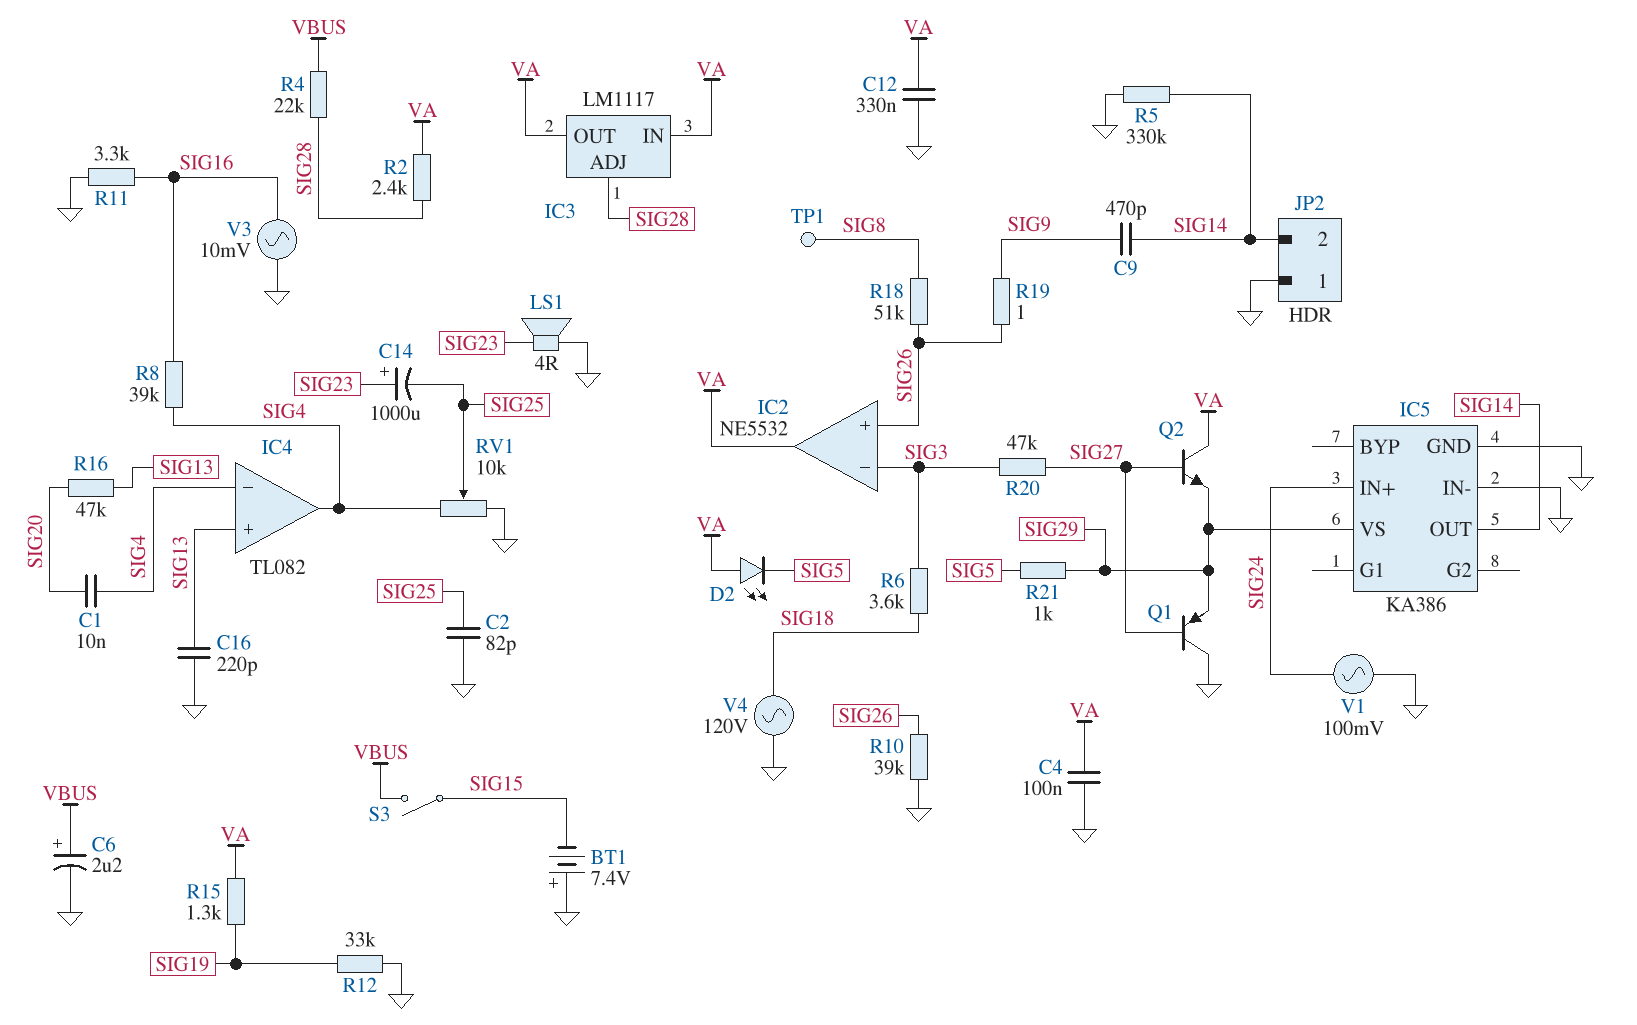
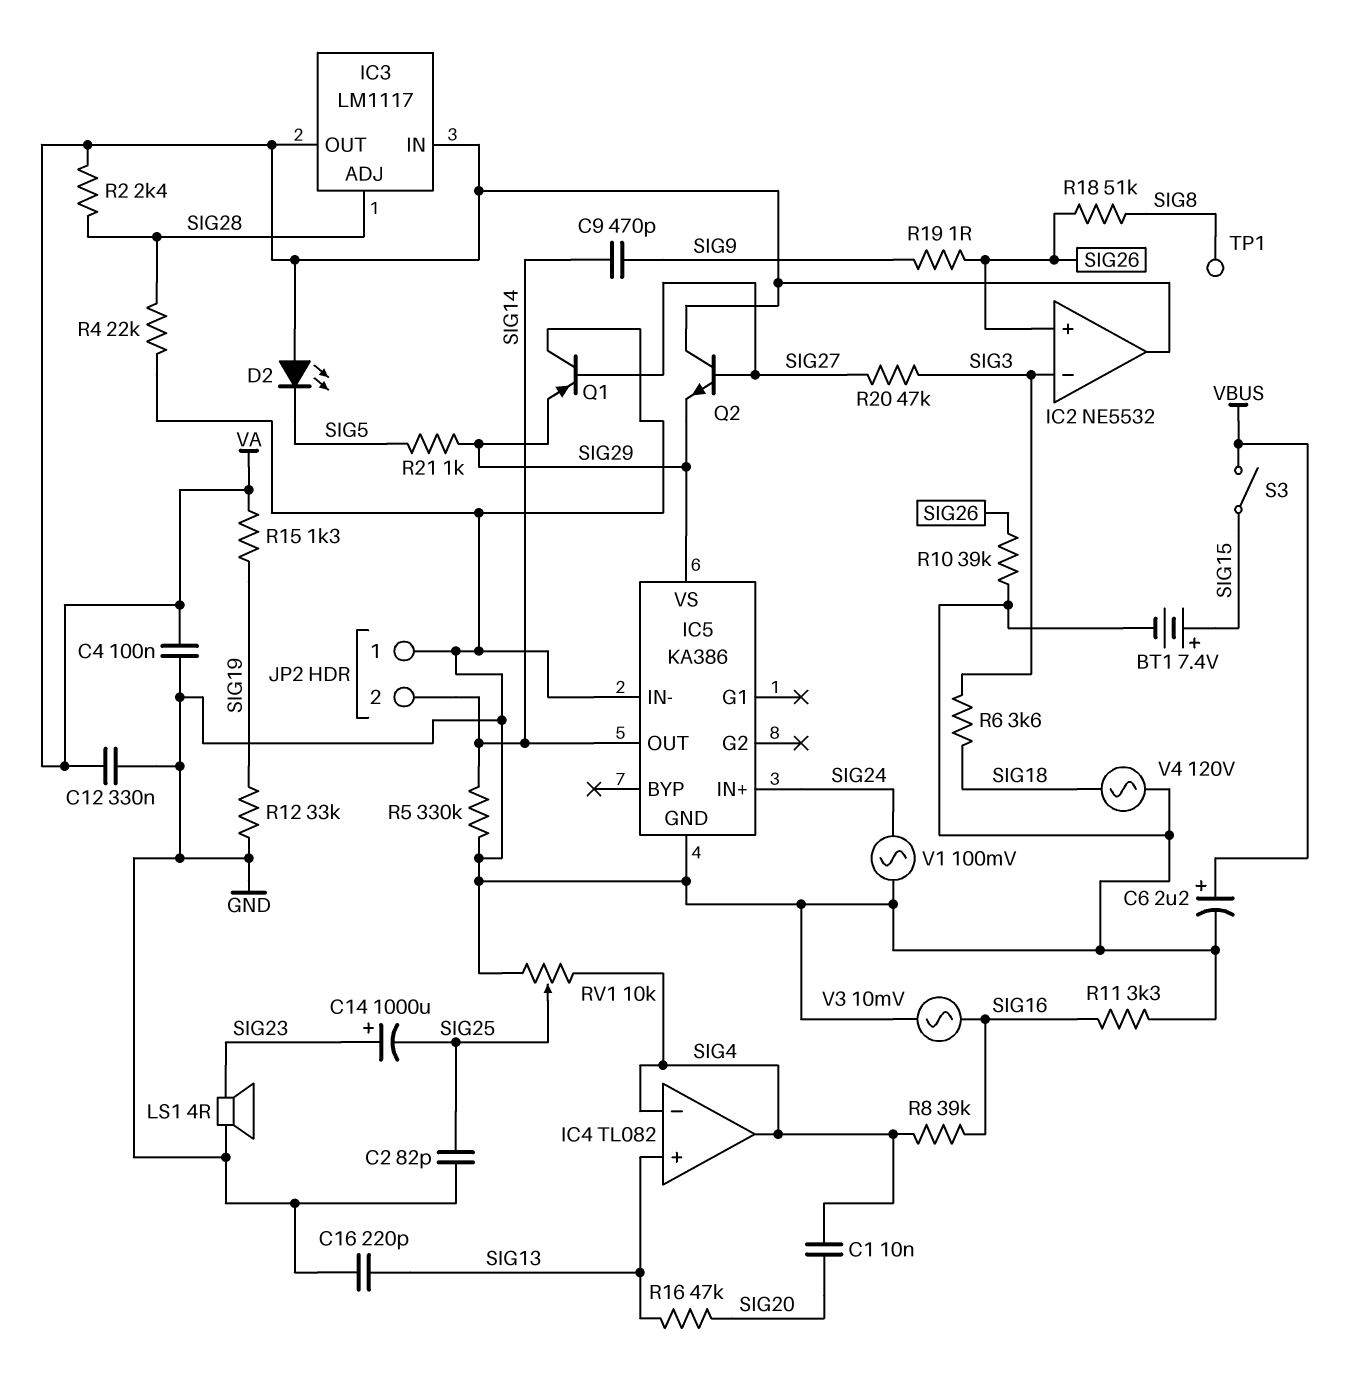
BT1: 7.4V (plus GND, minus SIG15) -> 7.4V (plus SIG15, minus GND)
R4: 22k (SIG28, VBUS) -> 22k (GND, SIG28)

